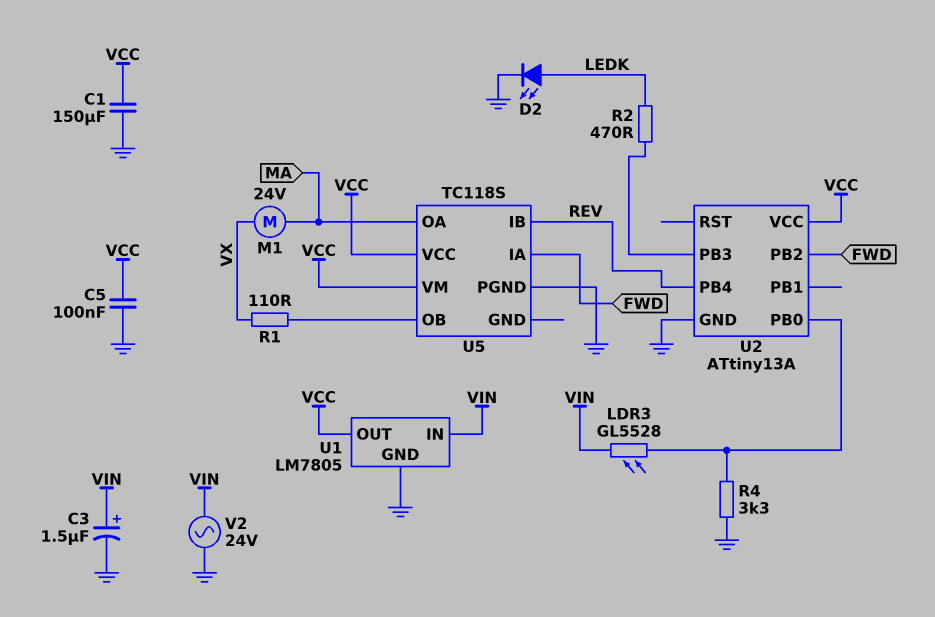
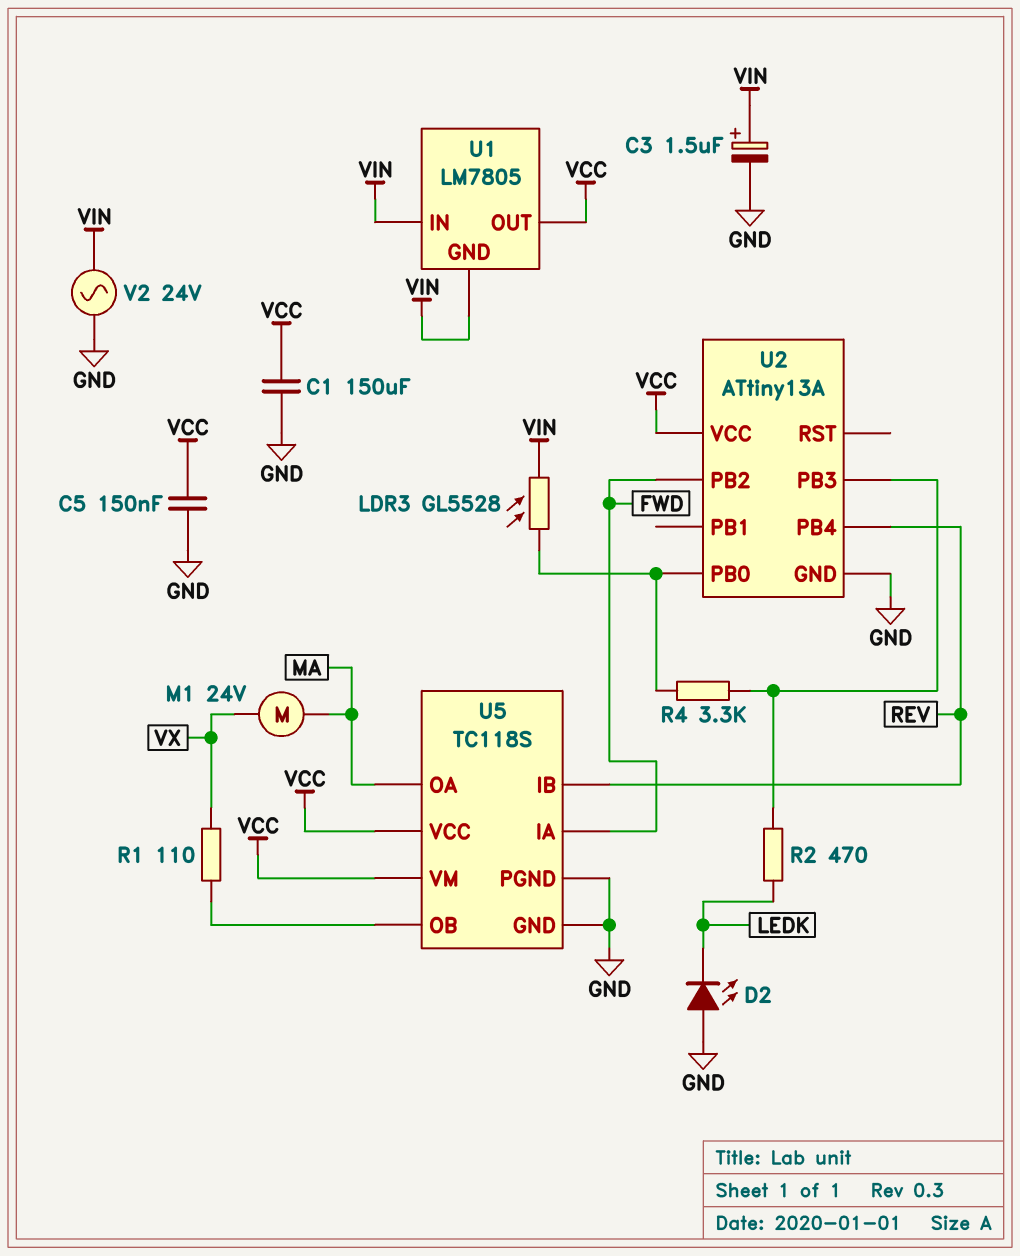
C5: 100nF (GND, VCC) -> 150nF (GND, VCC)
D2: LED (A LEDK, K GND) -> LED (A GND, K LEDK)
R4: 3.3k (GND, U2/PB0) -> 3.3k (U2/PB0, U2/PB3)
U1 pin GND: GND -> VIN
U5 pin GND: none -> GND

